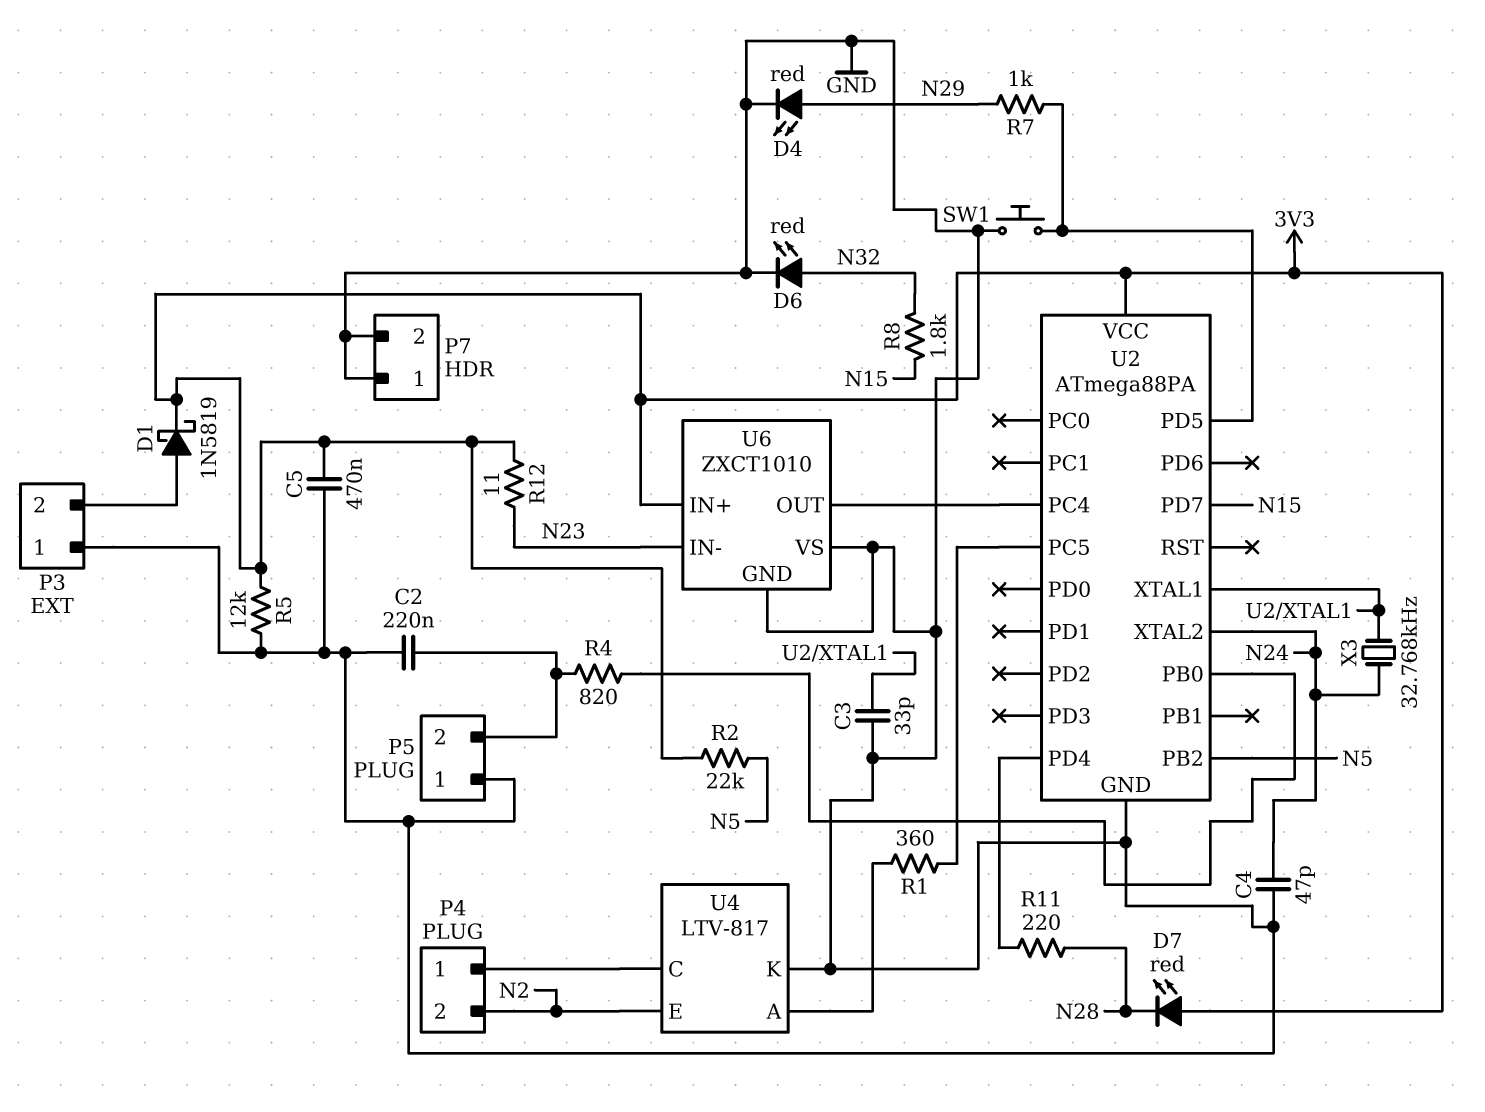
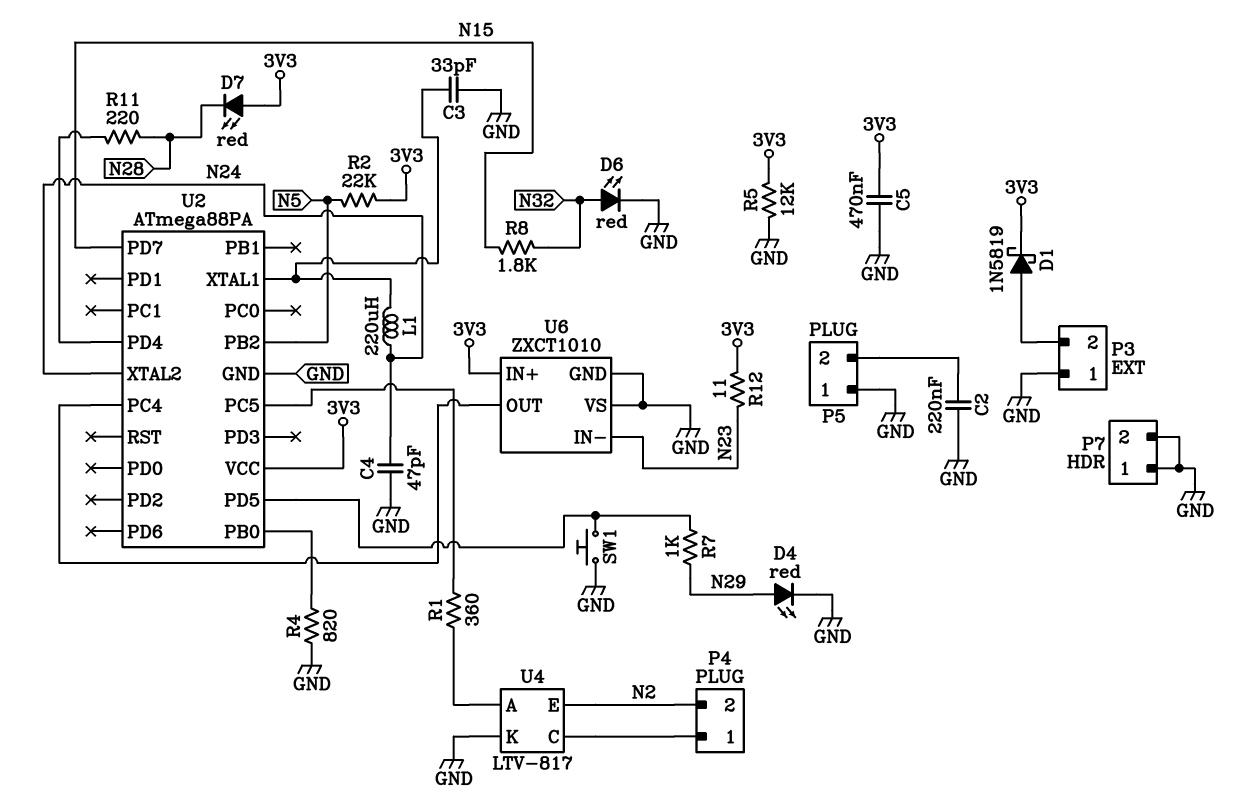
L1: none -> 220uH (N24, U2/XTAL1)
R4: 820 (P5/2, U2/PB0) -> 820 (GND, U2/PB0)
X3: 32.768kHz (N24, U2/XTAL1) -> none

